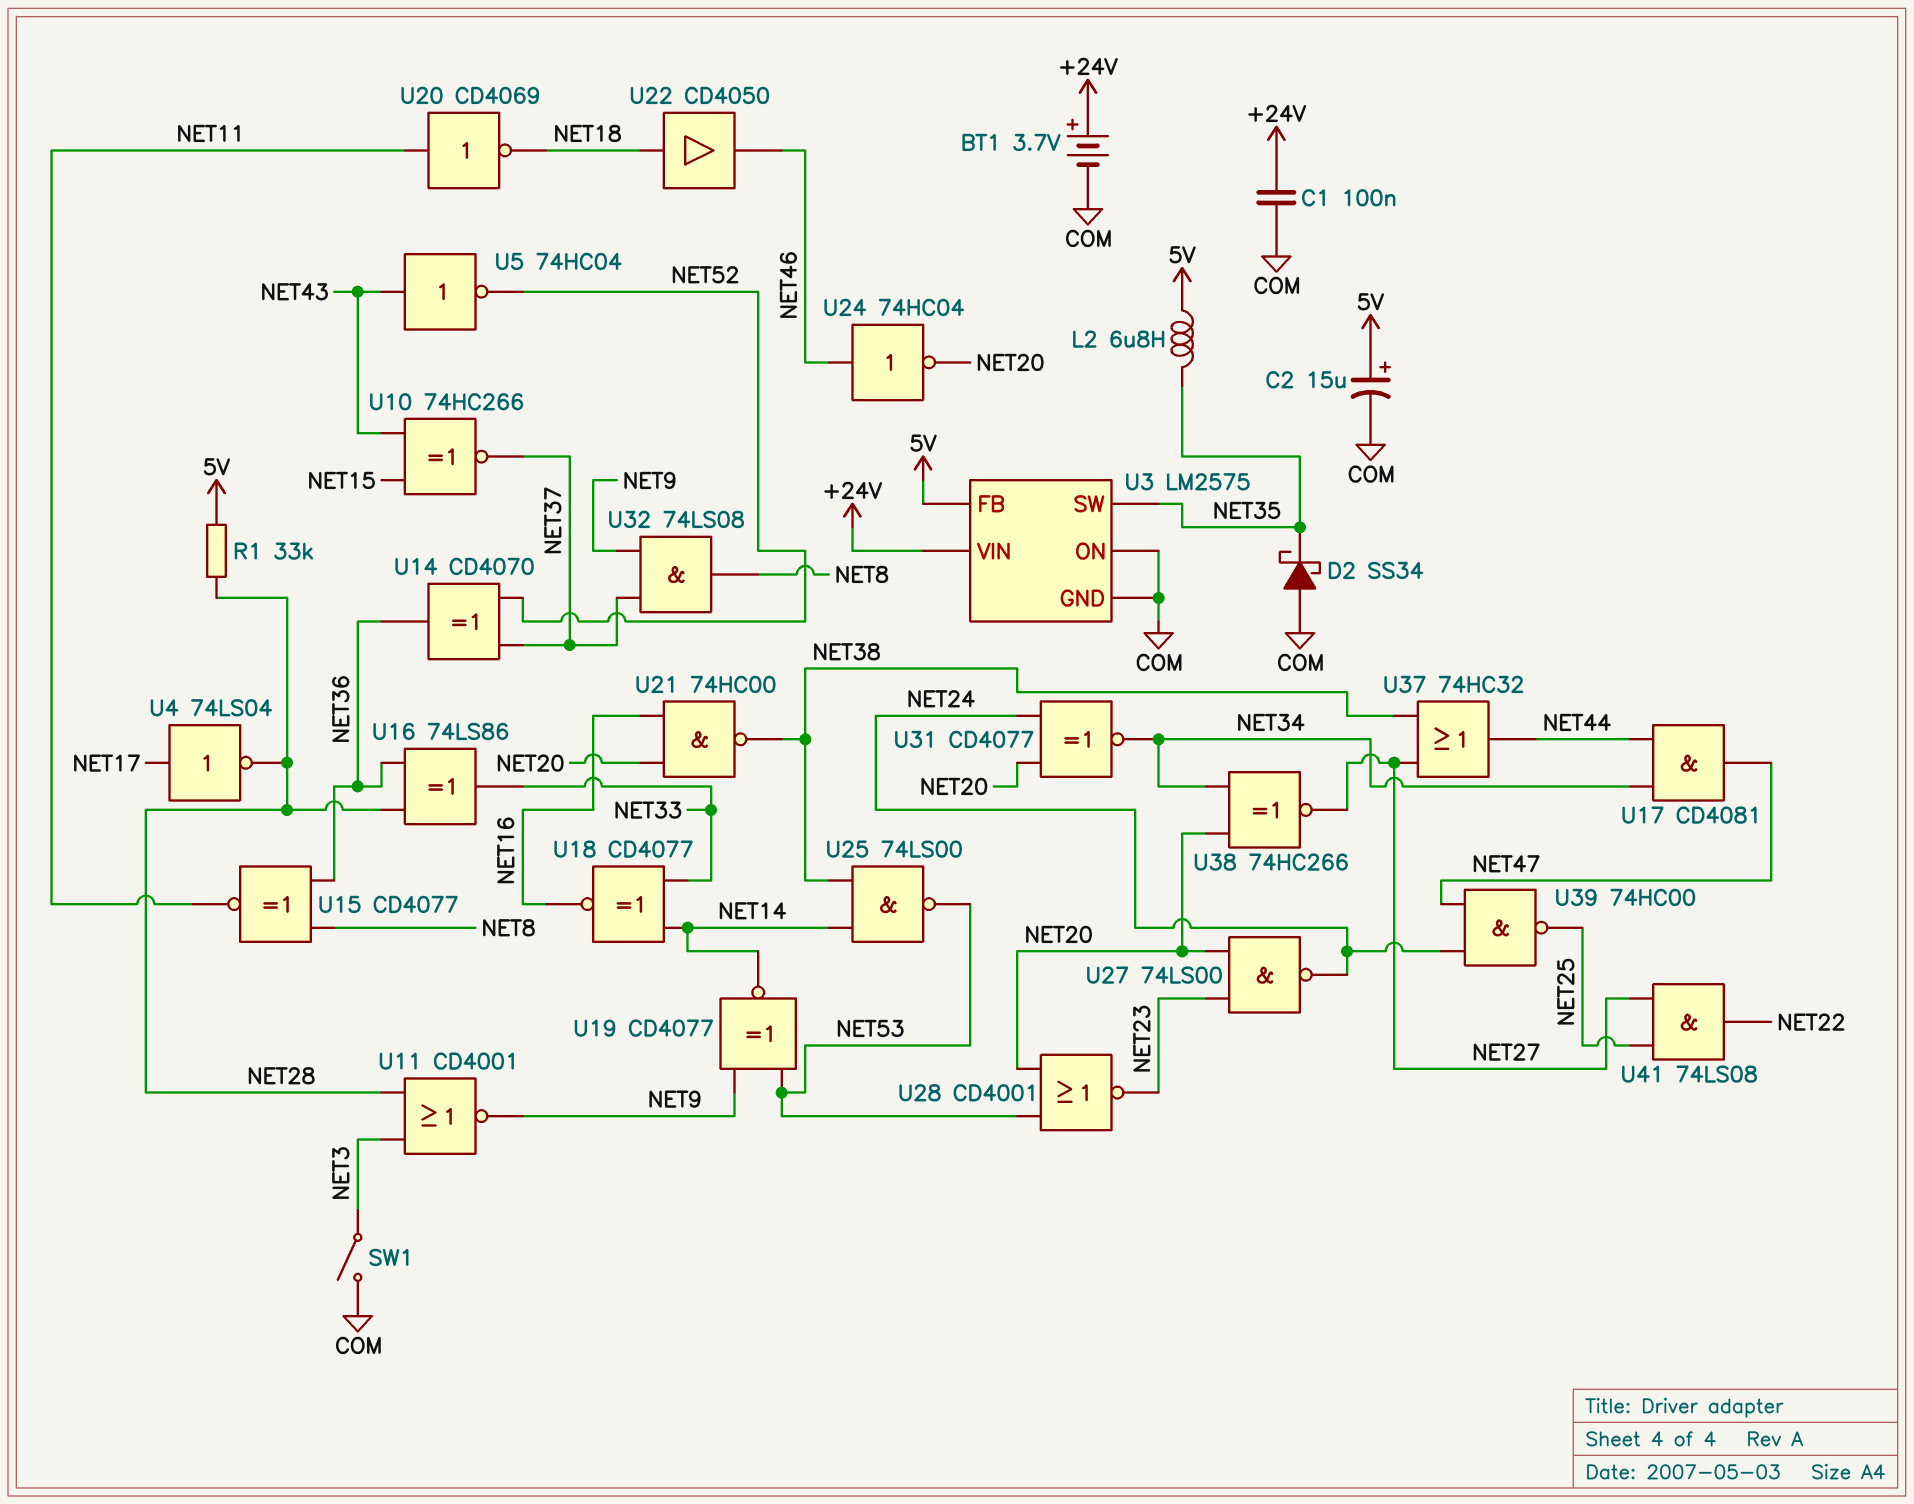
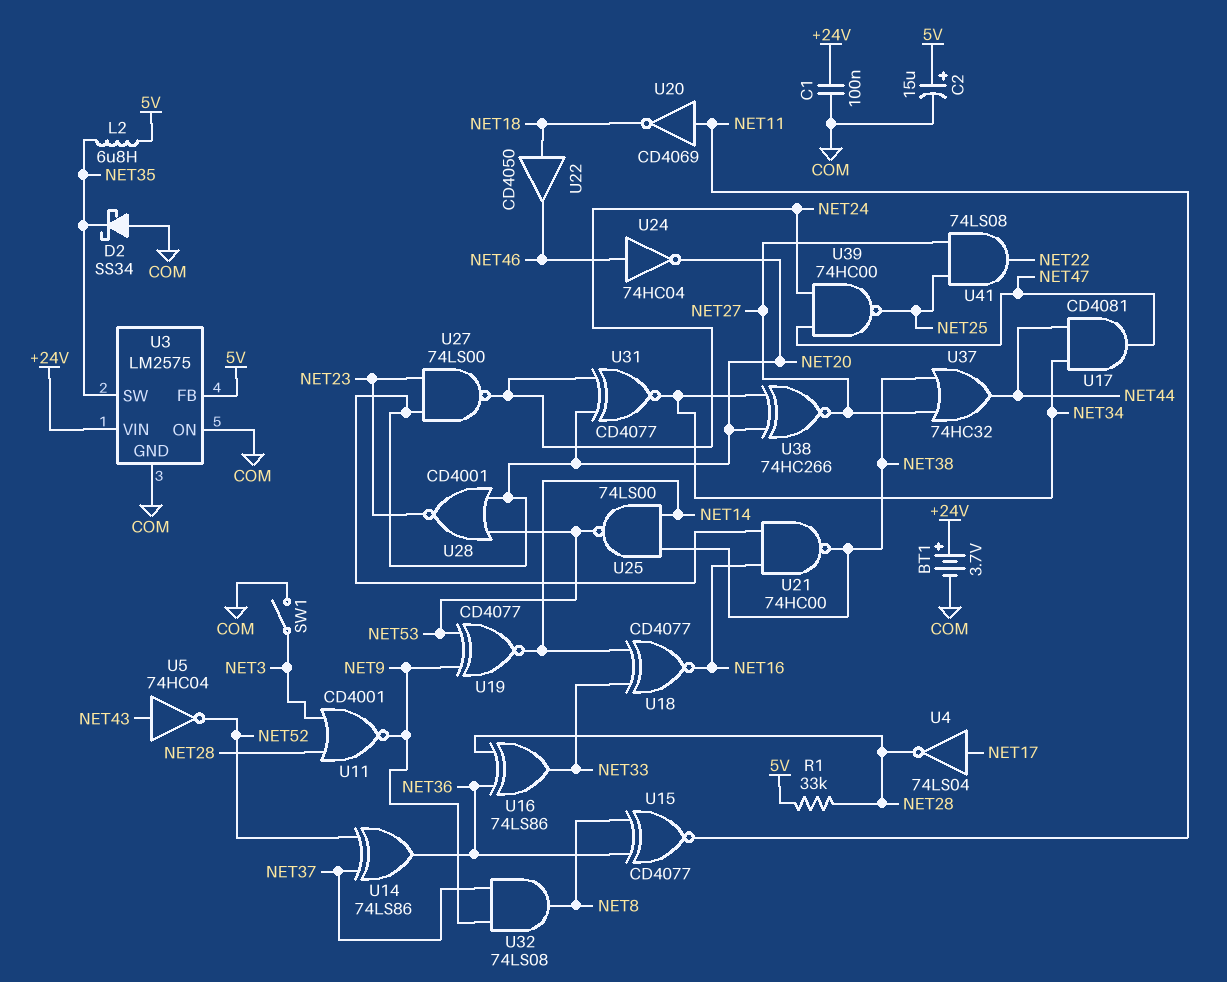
U10: XNOR 74HC266 (in NET15, in NET43, out NET37) -> none
U14: XOR CD4070 (in NET37, in NET52, out NET36) -> XOR 74LS86 (in NET37, in NET52, out NET36)

